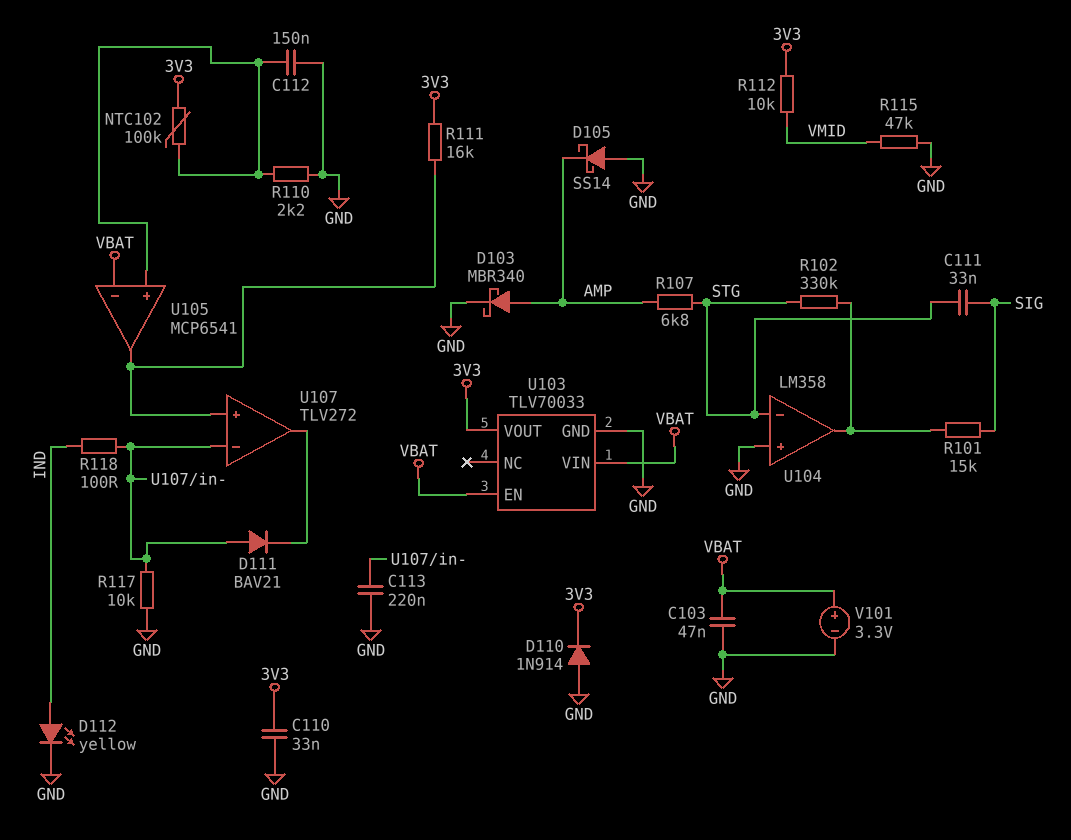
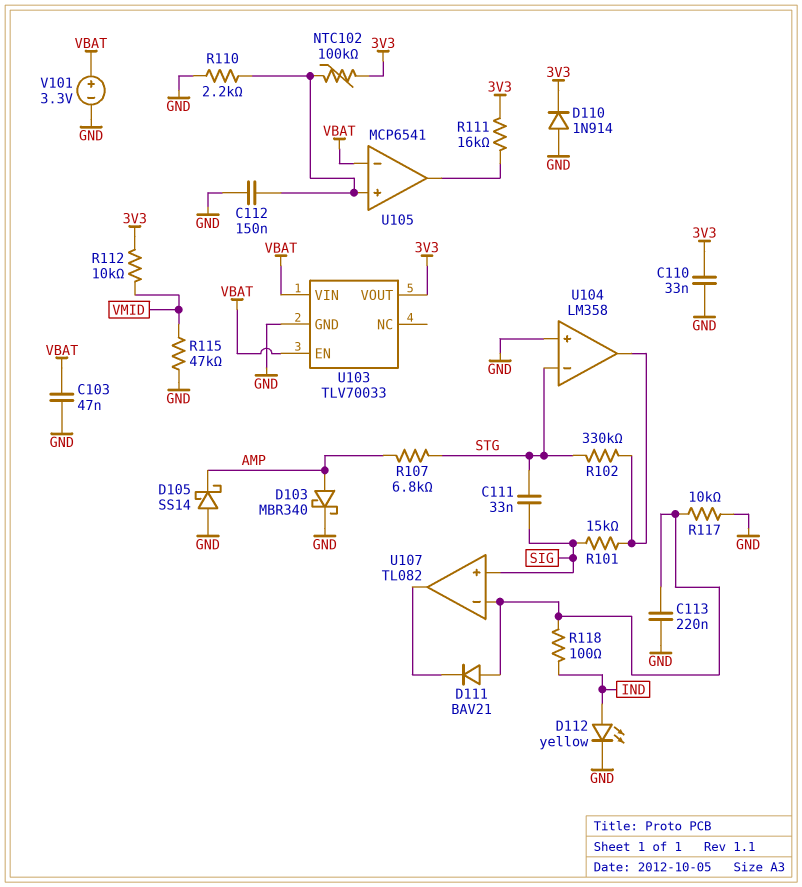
U107: TLV272 -> TL082
U107 pin in+: U105/out -> SIG

